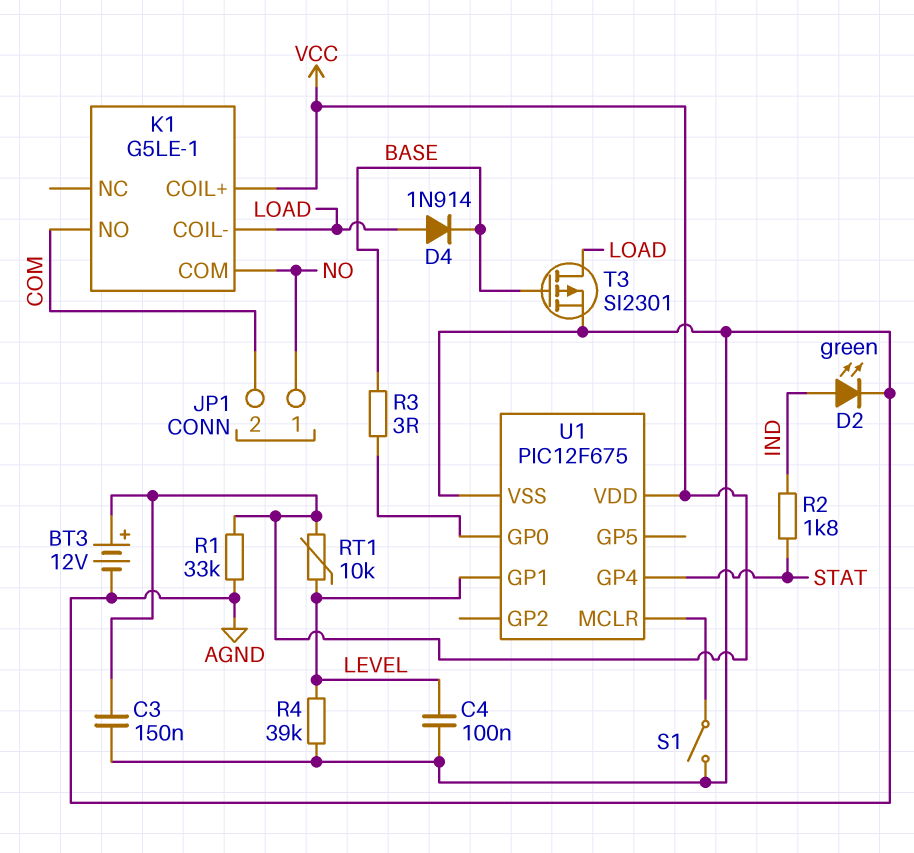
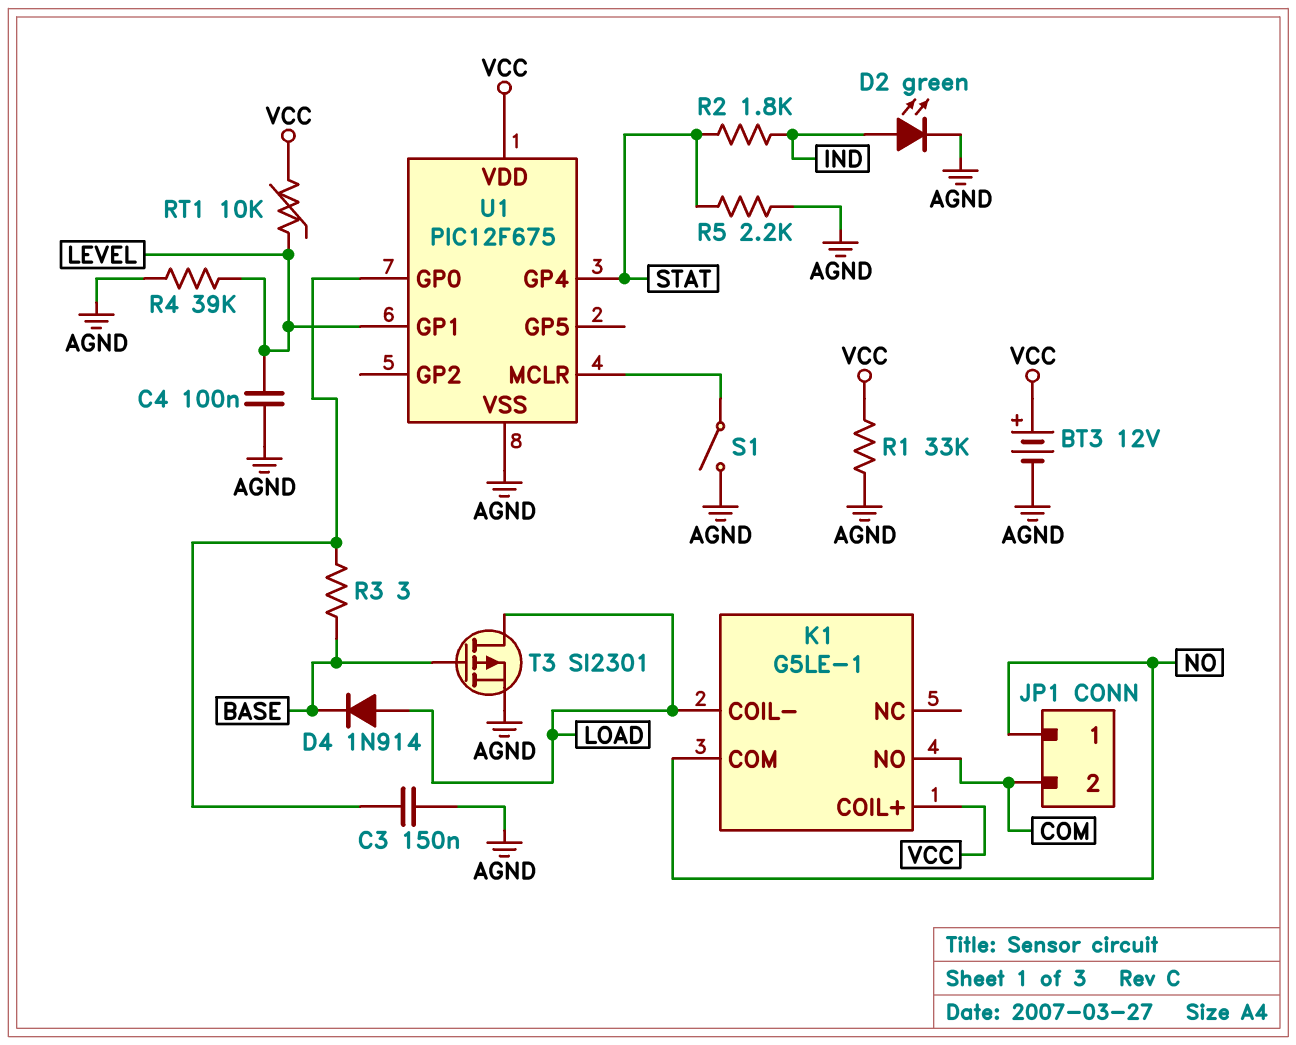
C3: 150nF (AGND, VCC) -> 150nF (AGND, U1/GP0)
R5: none -> 2.2k (AGND, STAT)

